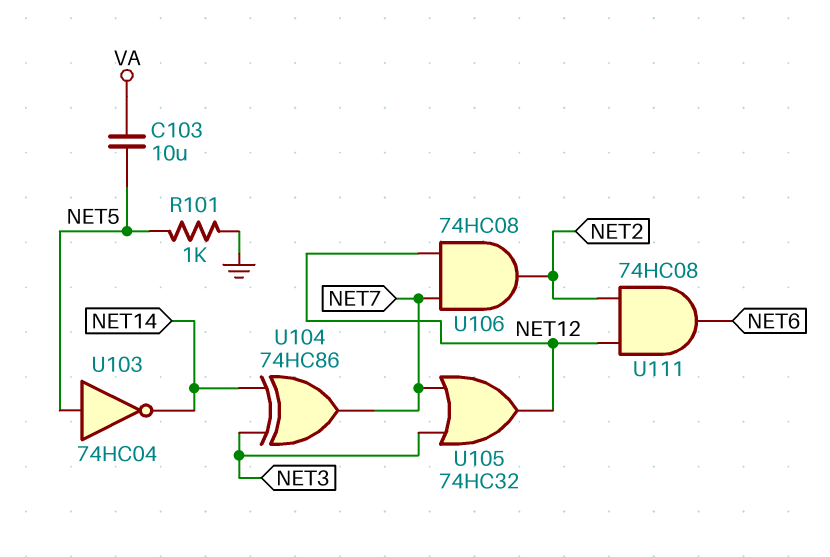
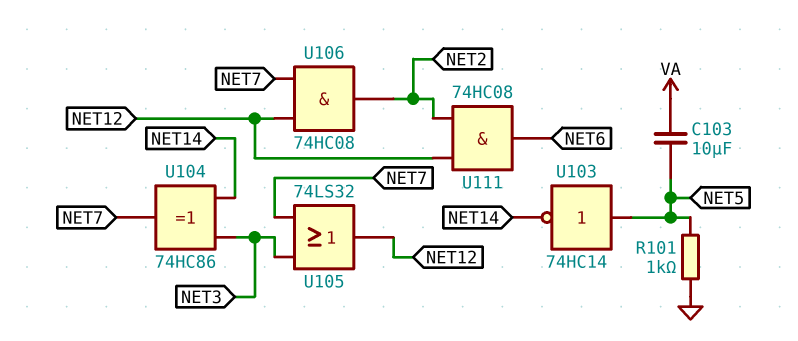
U103: NOT 74HC04 (in NET5, out NET14) -> NOT 74HC14 (in NET5, out NET14)
U105: OR 74HC32 (in NET3, in NET7, out NET12) -> OR 74LS32 (in NET3, in NET7, out NET12)

